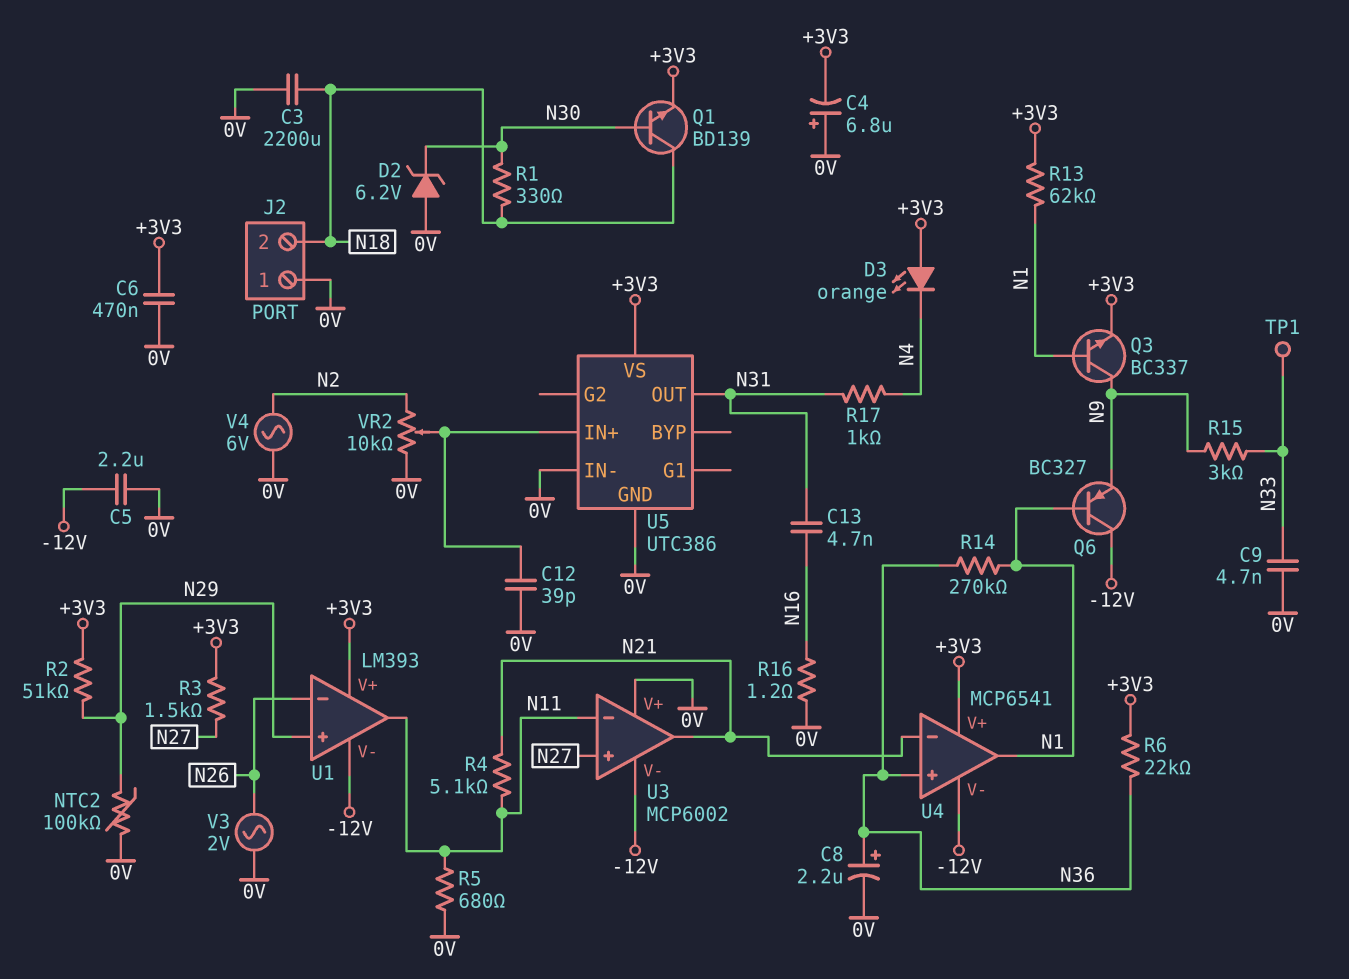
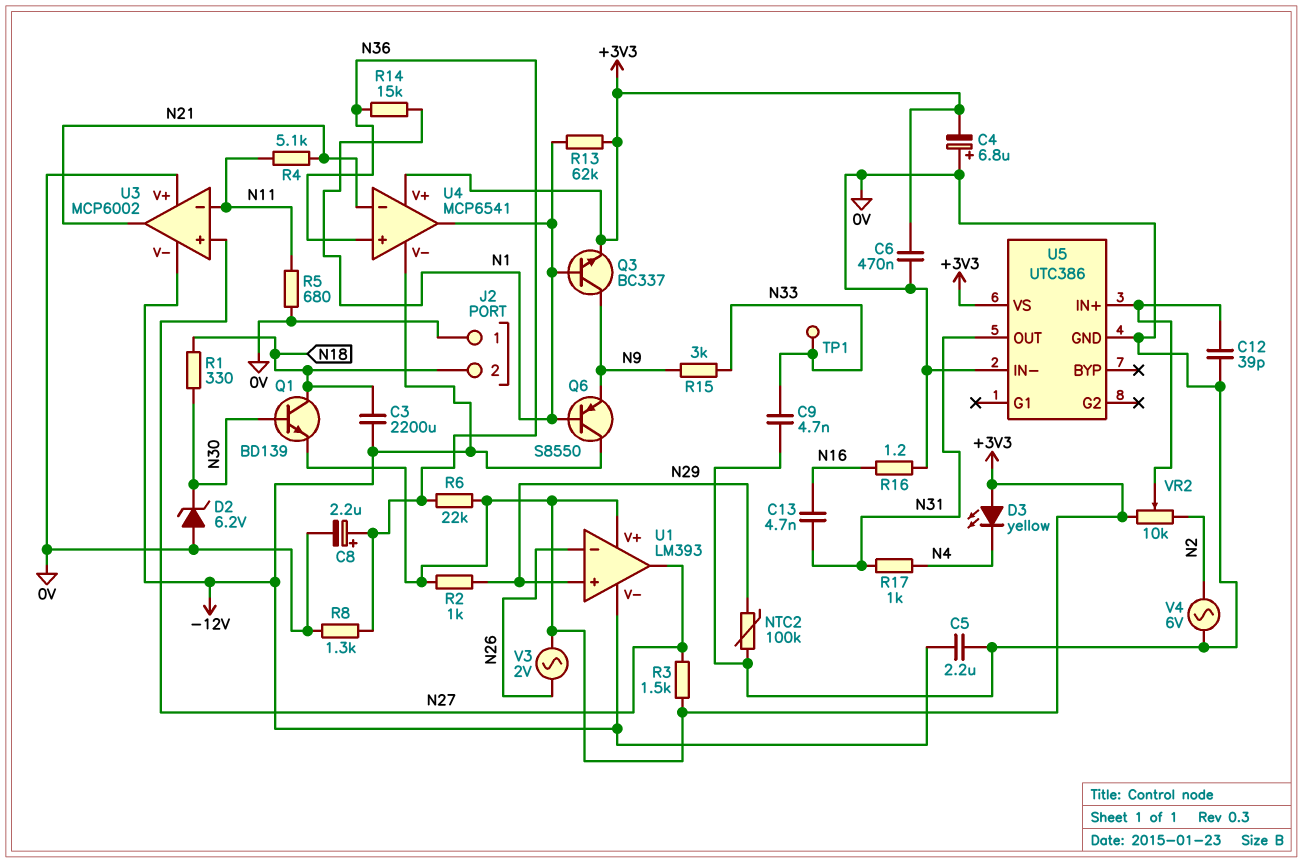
C3: 2200uF (0V, N18) -> 2200uF (-12V, N18)
D3: LED orange (A +3V3, K N4) -> LED yellow (A +3V3, K N4)
Q6: PNP BC327 (B N1, C -12V, E N9) -> PNP S8550 (B N1, C -12V, E N9)
R2: 51k (+3V3, N29) -> 1k (+3V3, N29)
R8: none -> 1.3k (0V, N36)
R14: 270k (N1, N36) -> 15k (N1, N36)
U1 pin out: N11 -> N27
V3: AC 2V (0V, N26) -> AC 2V (+3V3, N26)
VR2: 10k (0V, N2, wiper U5/IN+) -> 10k (+3V3, N2, wiper U5/IN+)

